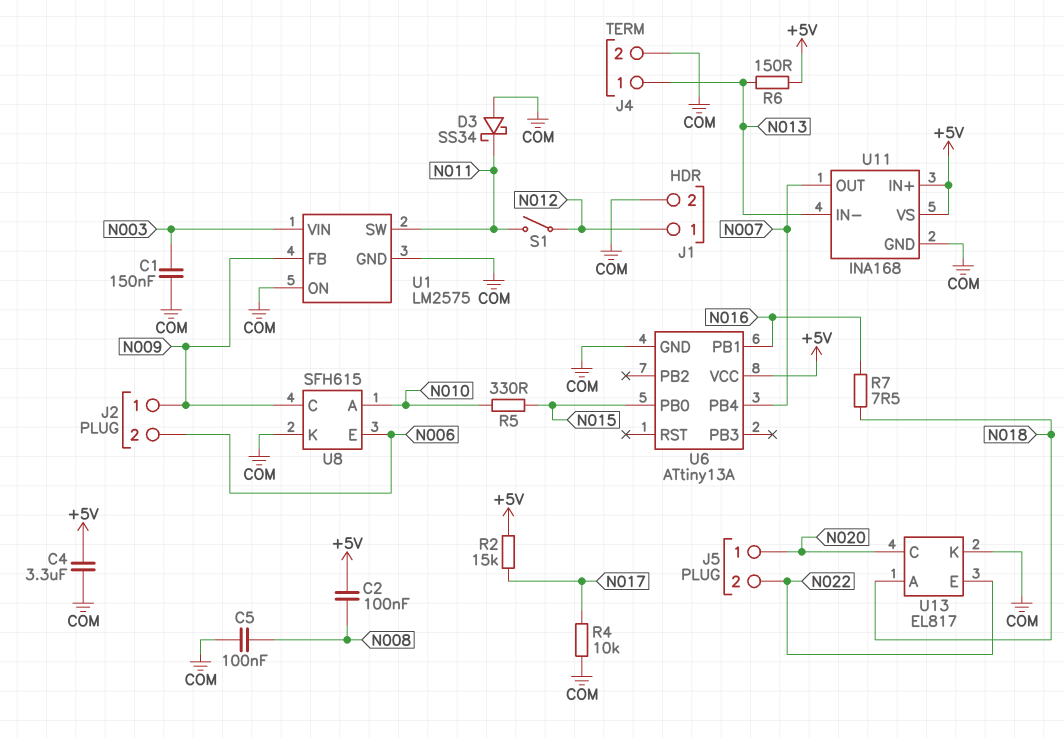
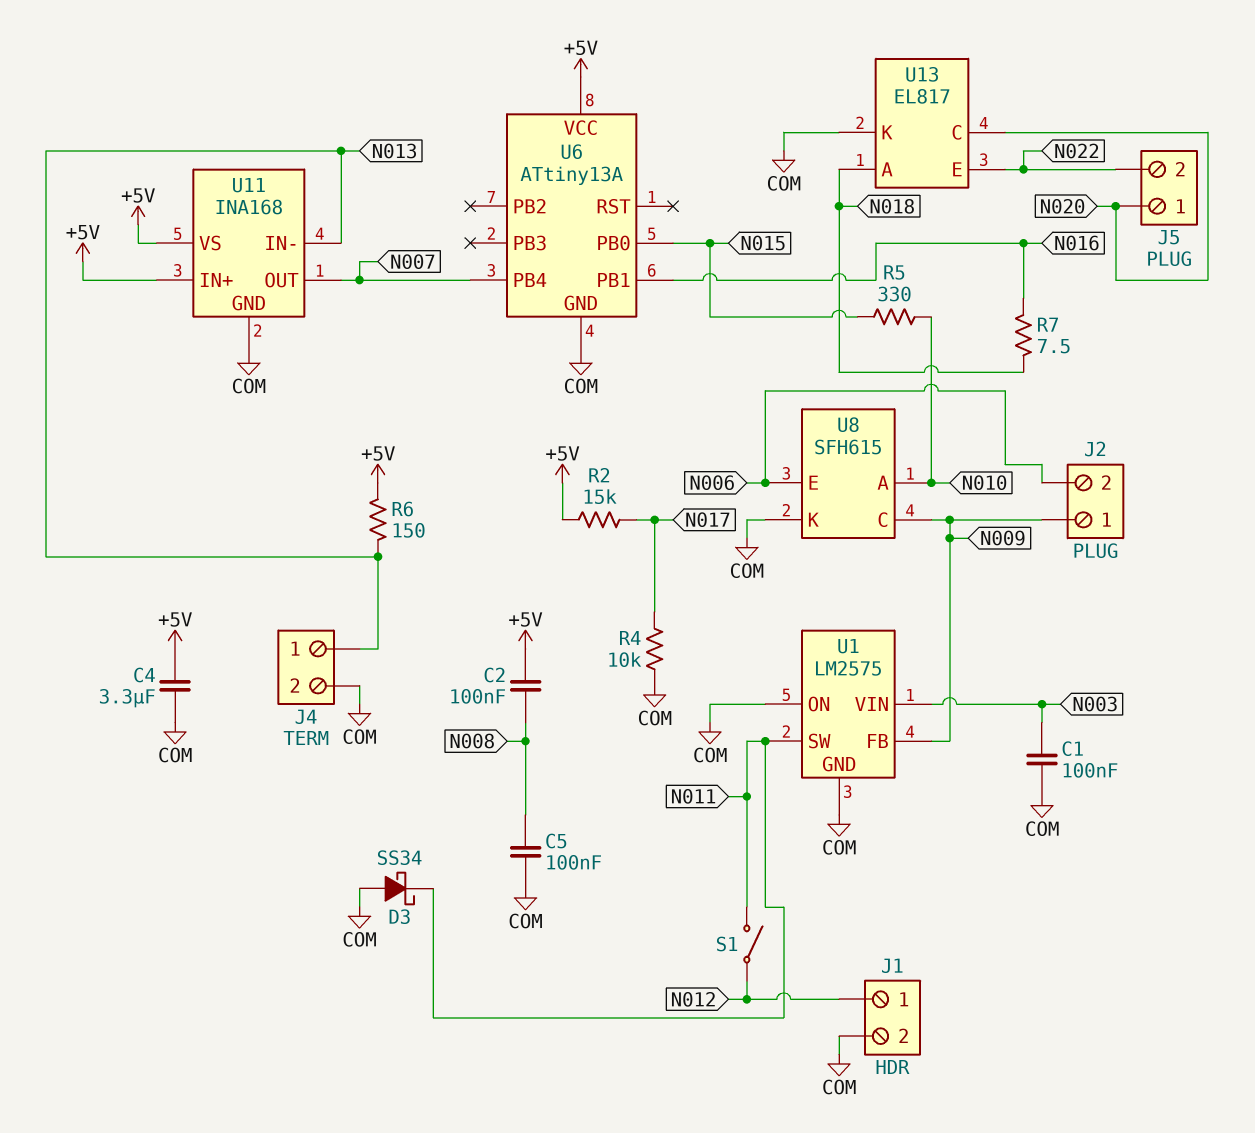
C1: 150nF (COM, N003) -> 100nF (COM, N003)

